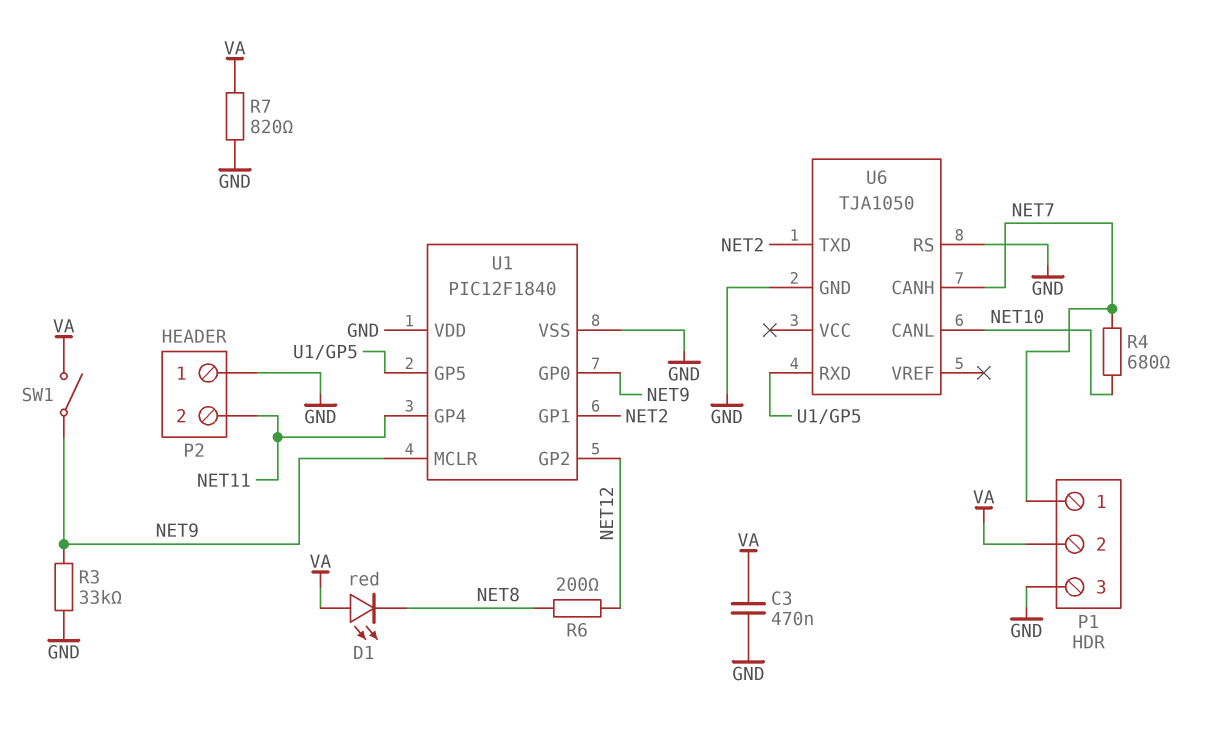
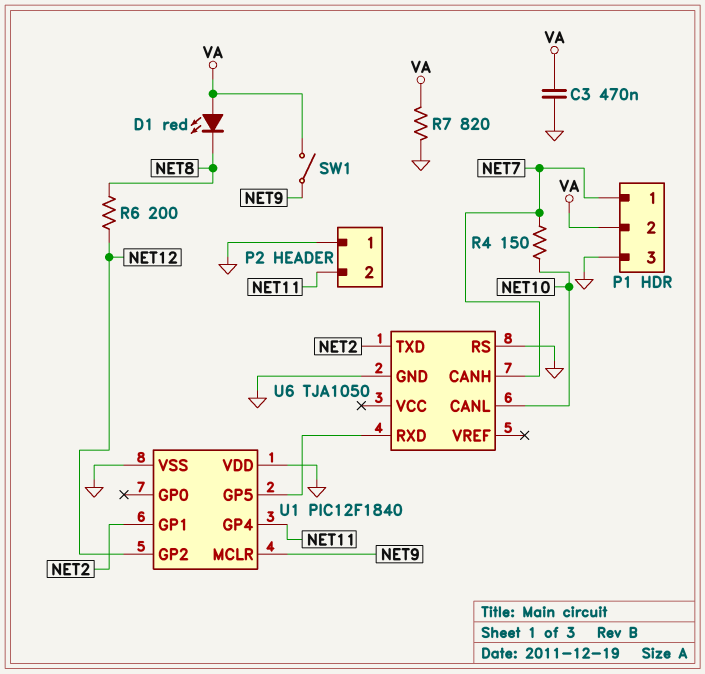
R3: 33k (GND, NET9) -> none
R4: 680 (NET7, NET10) -> 150 (NET7, NET10)
U1 pin GP0: NET9 -> none

